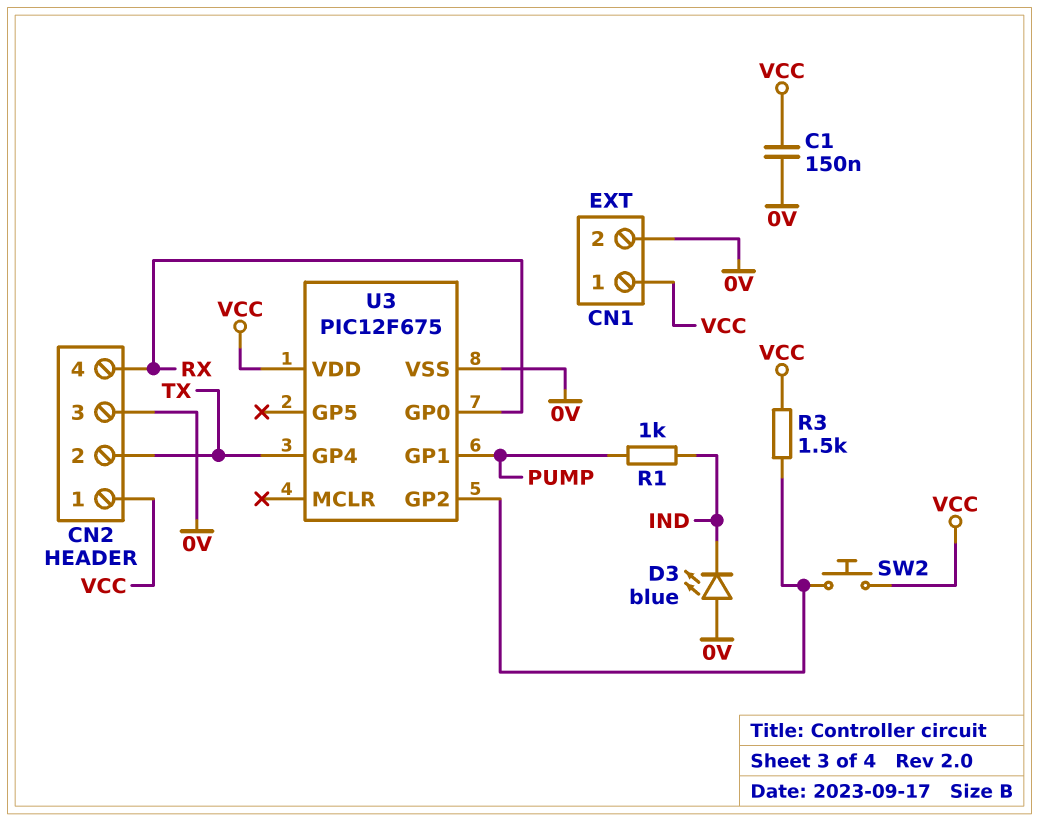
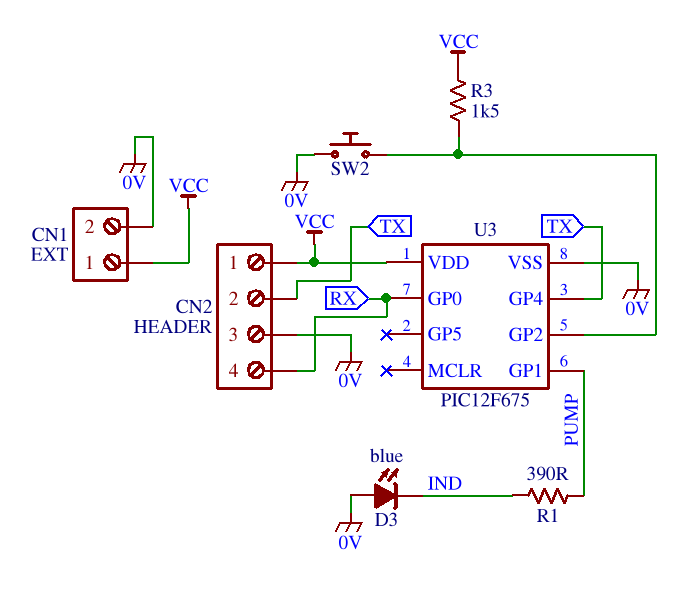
C1: 150nF (0V, VCC) -> none
R1: 1k (IND, PUMP) -> 390 (IND, PUMP)
SW2: button (U3/GP2, VCC) -> button (0V, U3/GP2)

